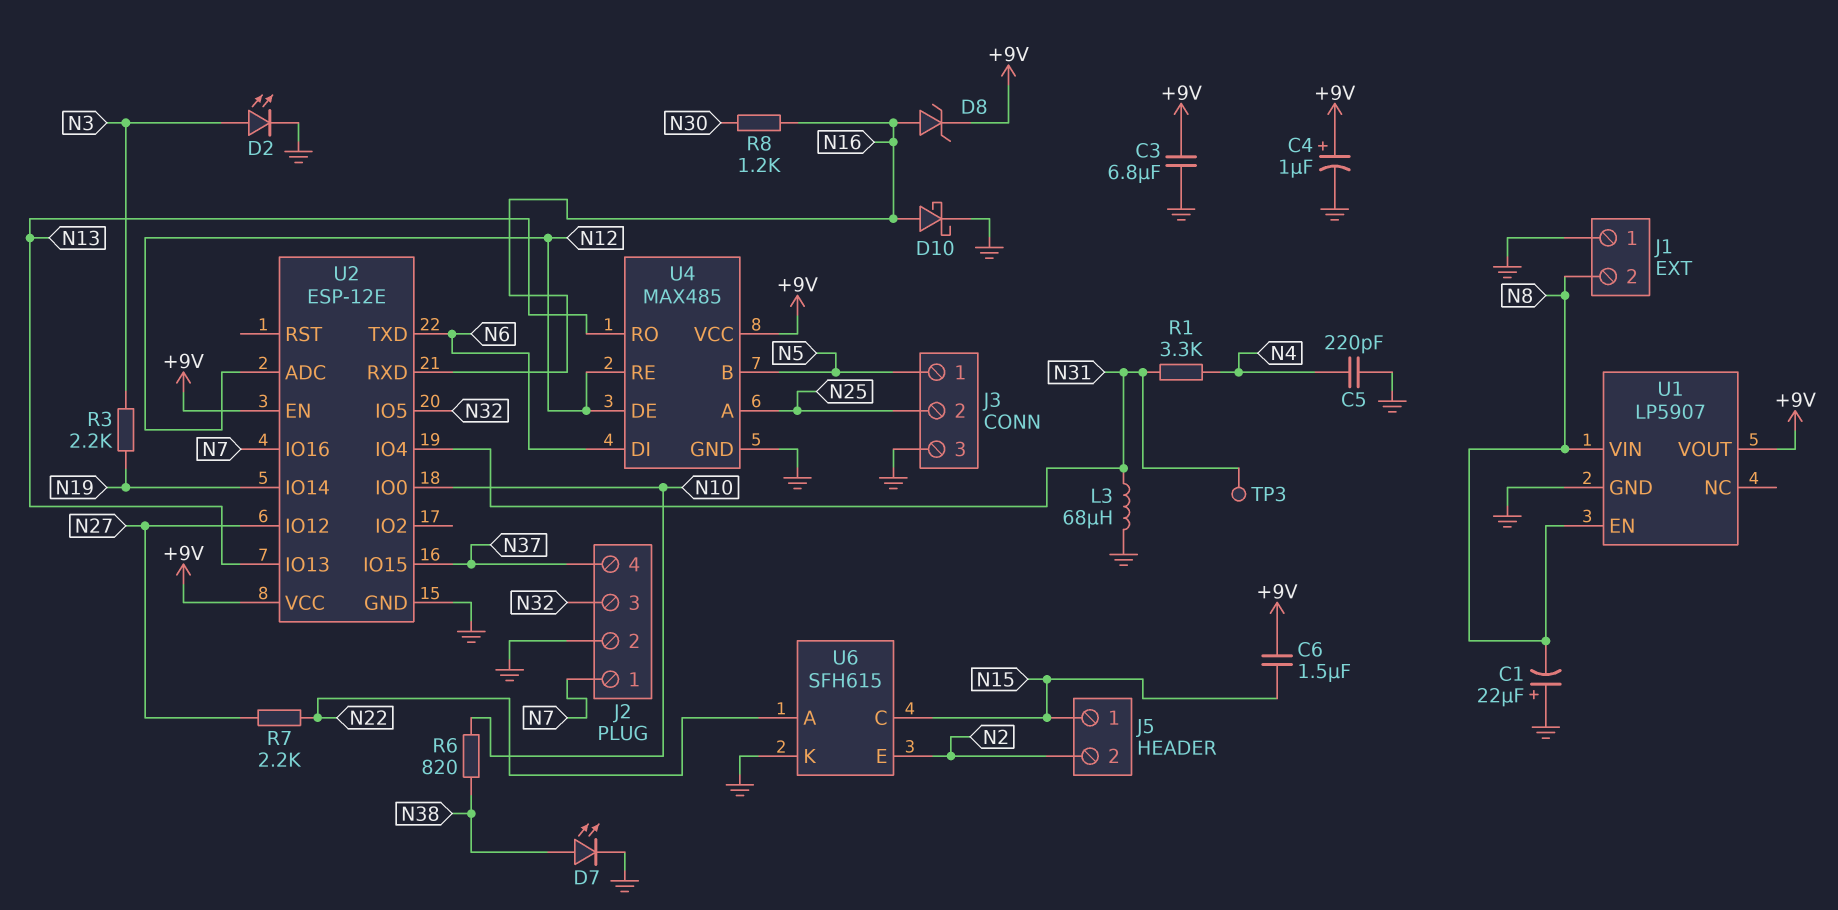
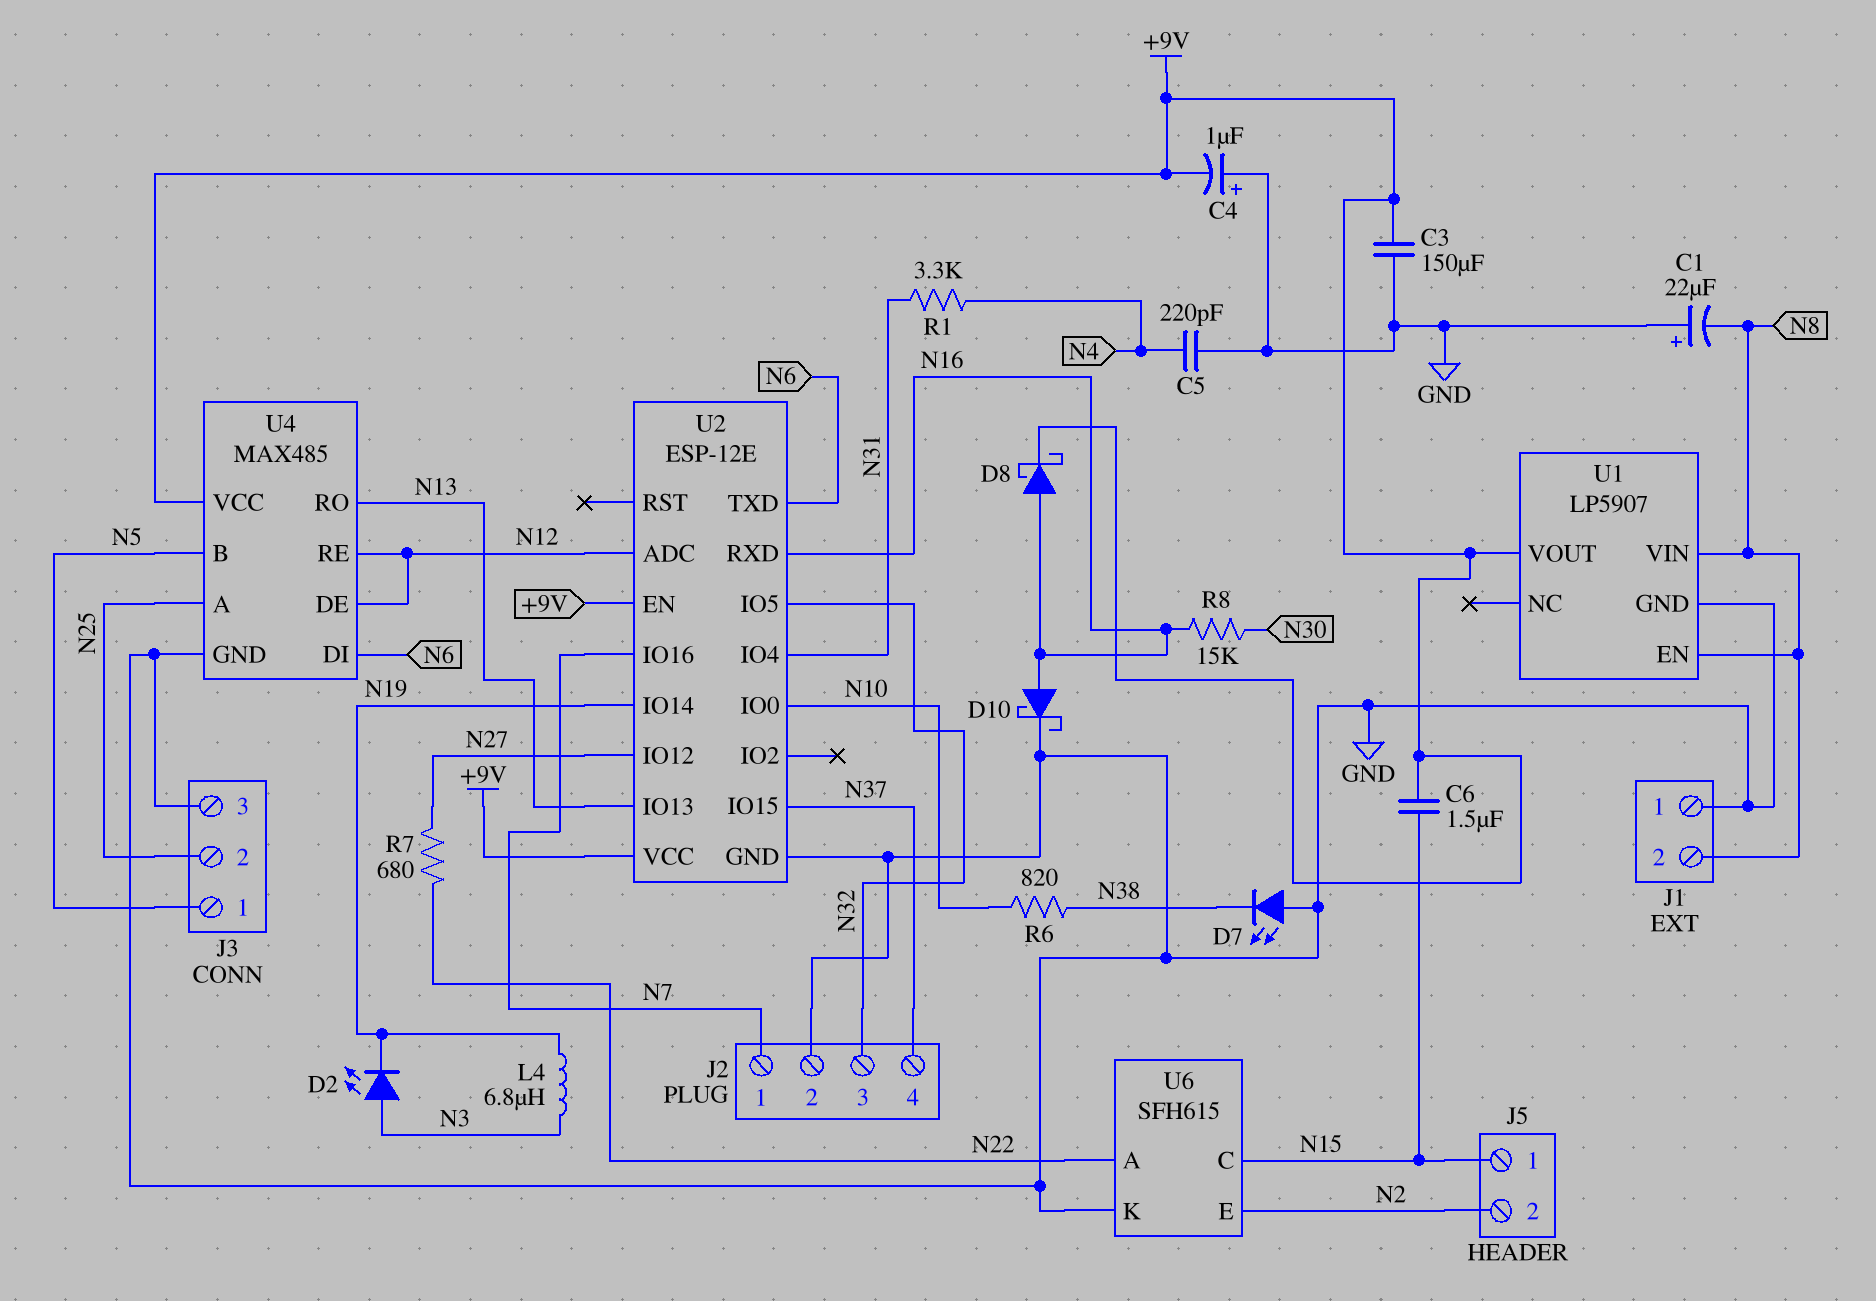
C3: 6.8uF (+9V, GND) -> 150uF (+9V, GND)
C4: 1uF (plus +9V, minus GND) -> 1uF (plus GND, minus +9V)
D2: LED (A N3, K GND) -> LED (A N3, K N19)
D7: LED (A N38, K GND) -> LED (A GND, K N38)
D8: zener (A N16, K +9V) -> schottky (A N16, K +9V)
L3: 68uH (GND, N31) -> none
L4: none -> 6.8uH (N3, N19)
R3: 2.2k (N3, N19) -> none
R7: 2.2k (N22, N27) -> 680 (N22, N27)
R8: 1.2k (N16, N30) -> 15k (N16, N30)
TP3: test point (N31) -> none

